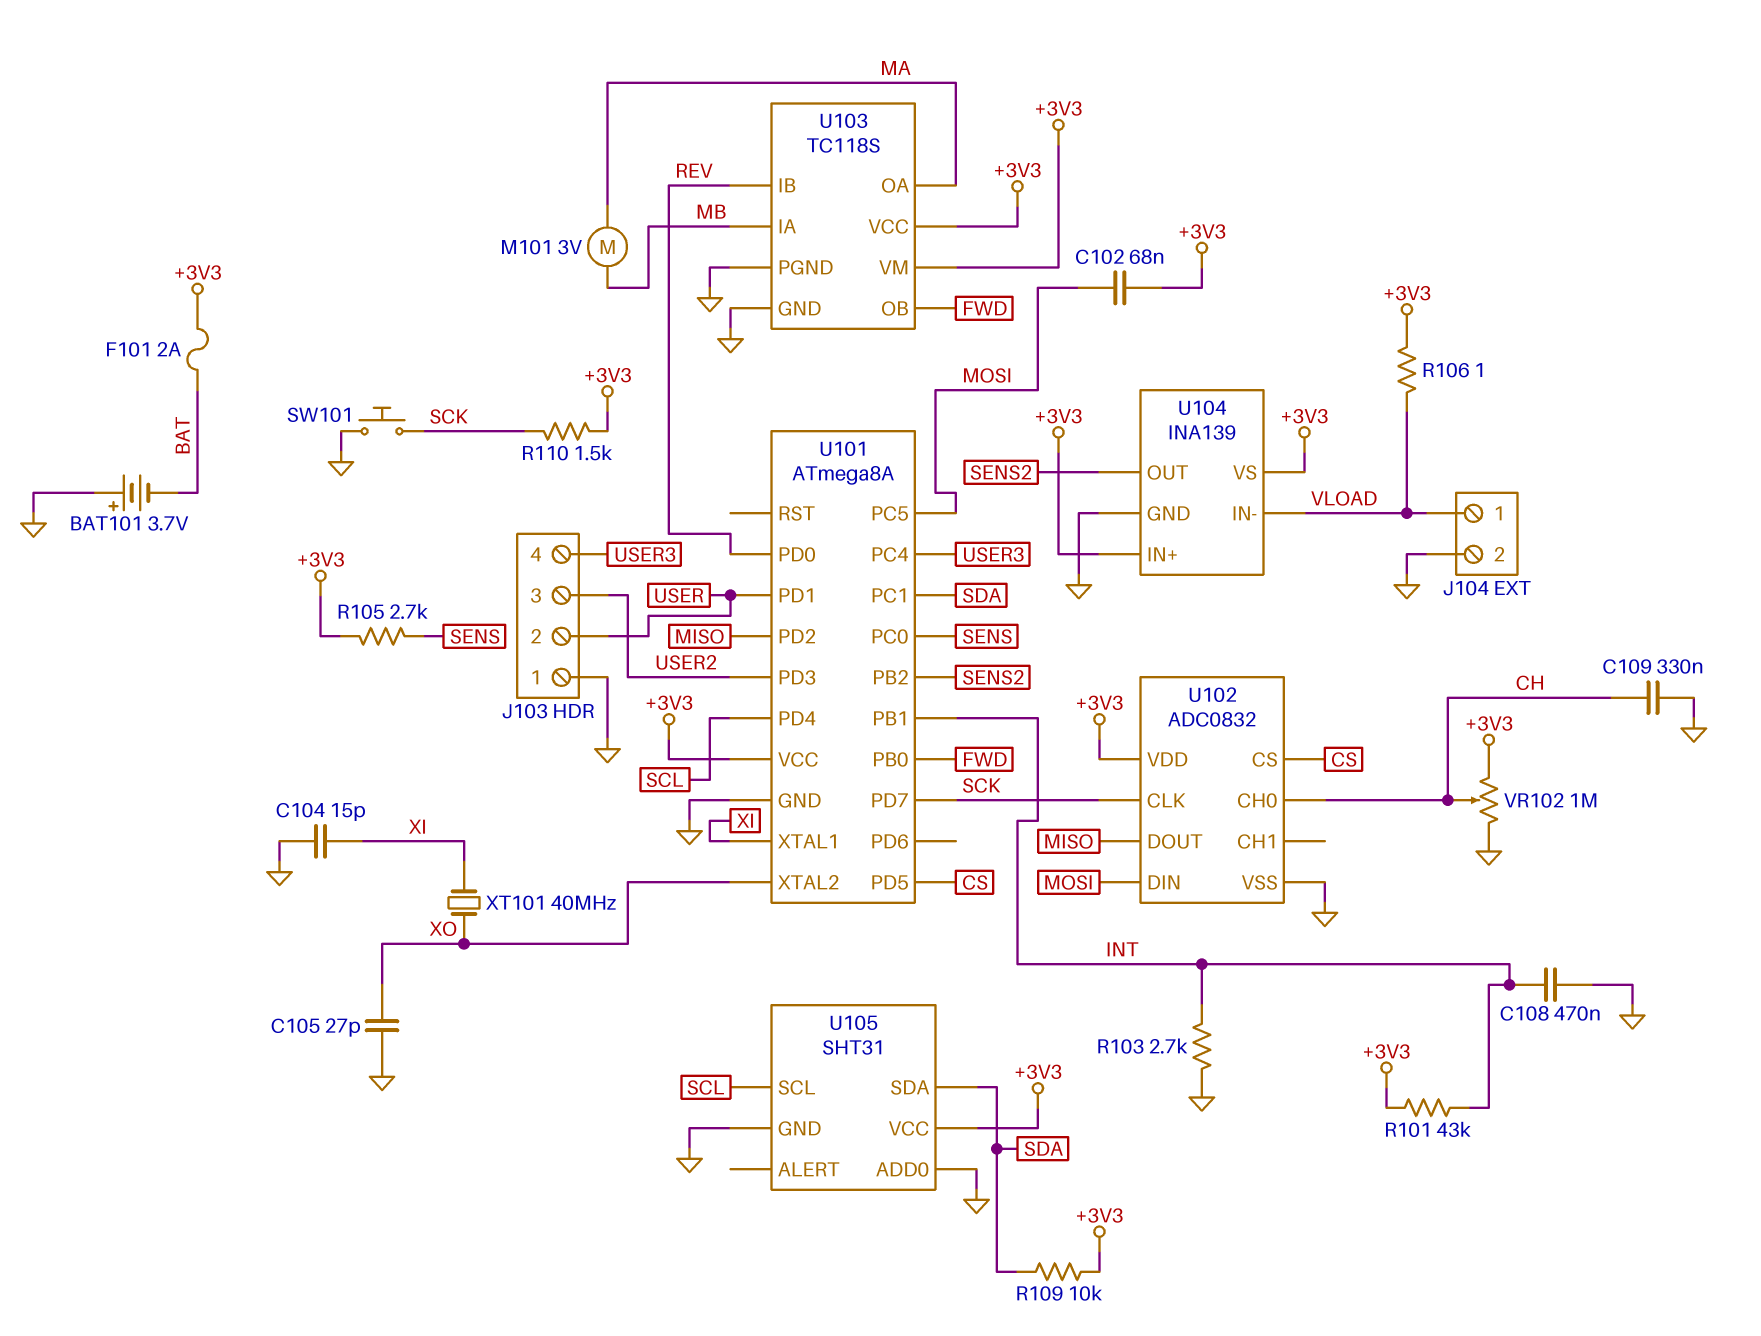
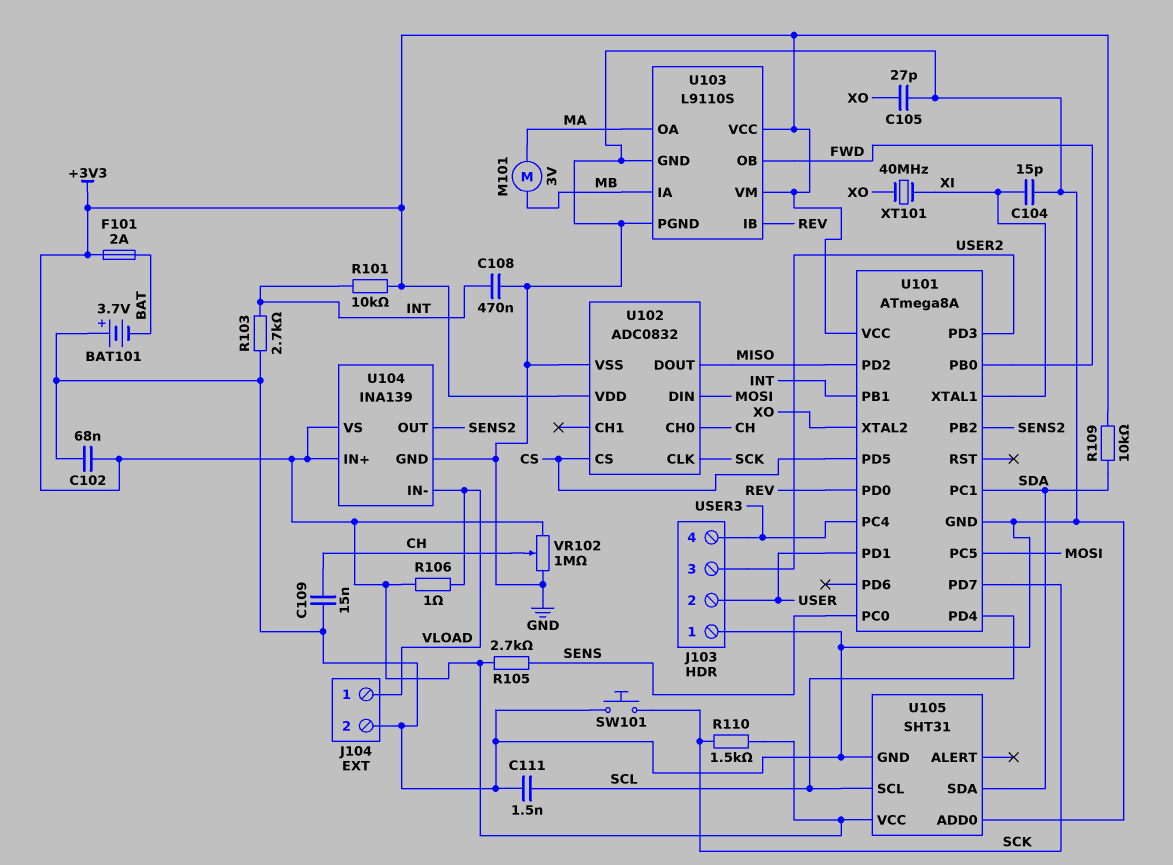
C102: 68nF (+3V3, MOSI) -> 68nF (+3V3, GND)
C109: 330nF (CH, GND) -> 15nF (CH, GND)
C111: none -> 1.5nF (GND, SCL)
R101: 43k (+3V3, INT) -> 10k (+3V3, INT)
U103: TC118S -> L9110S

